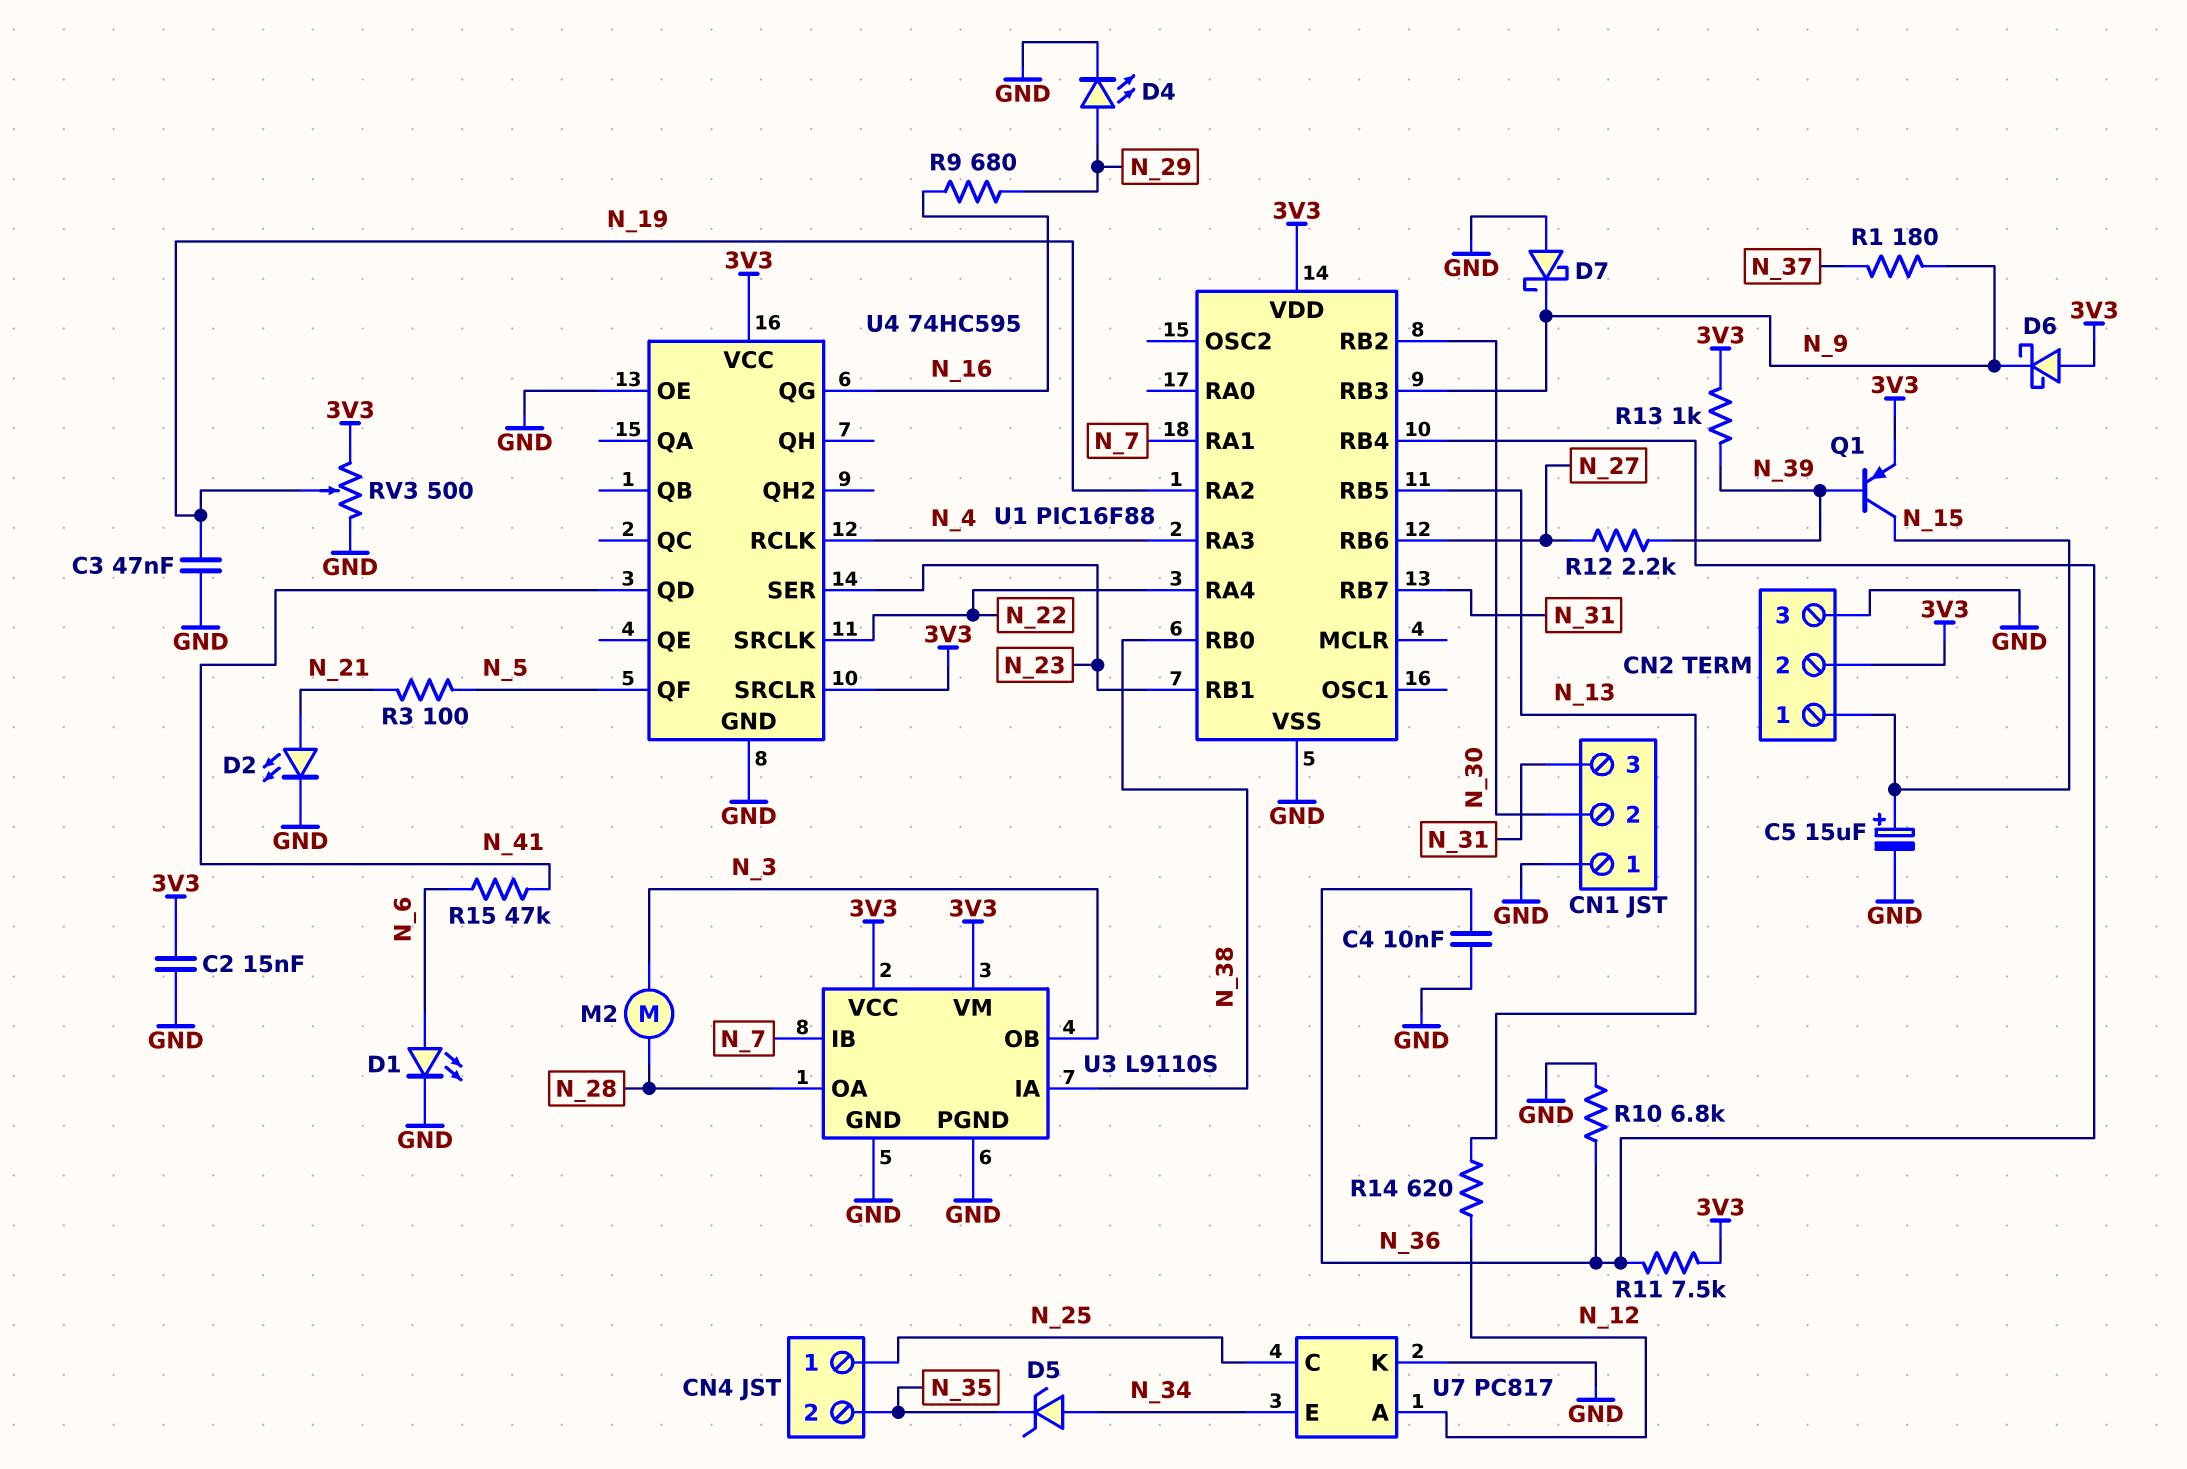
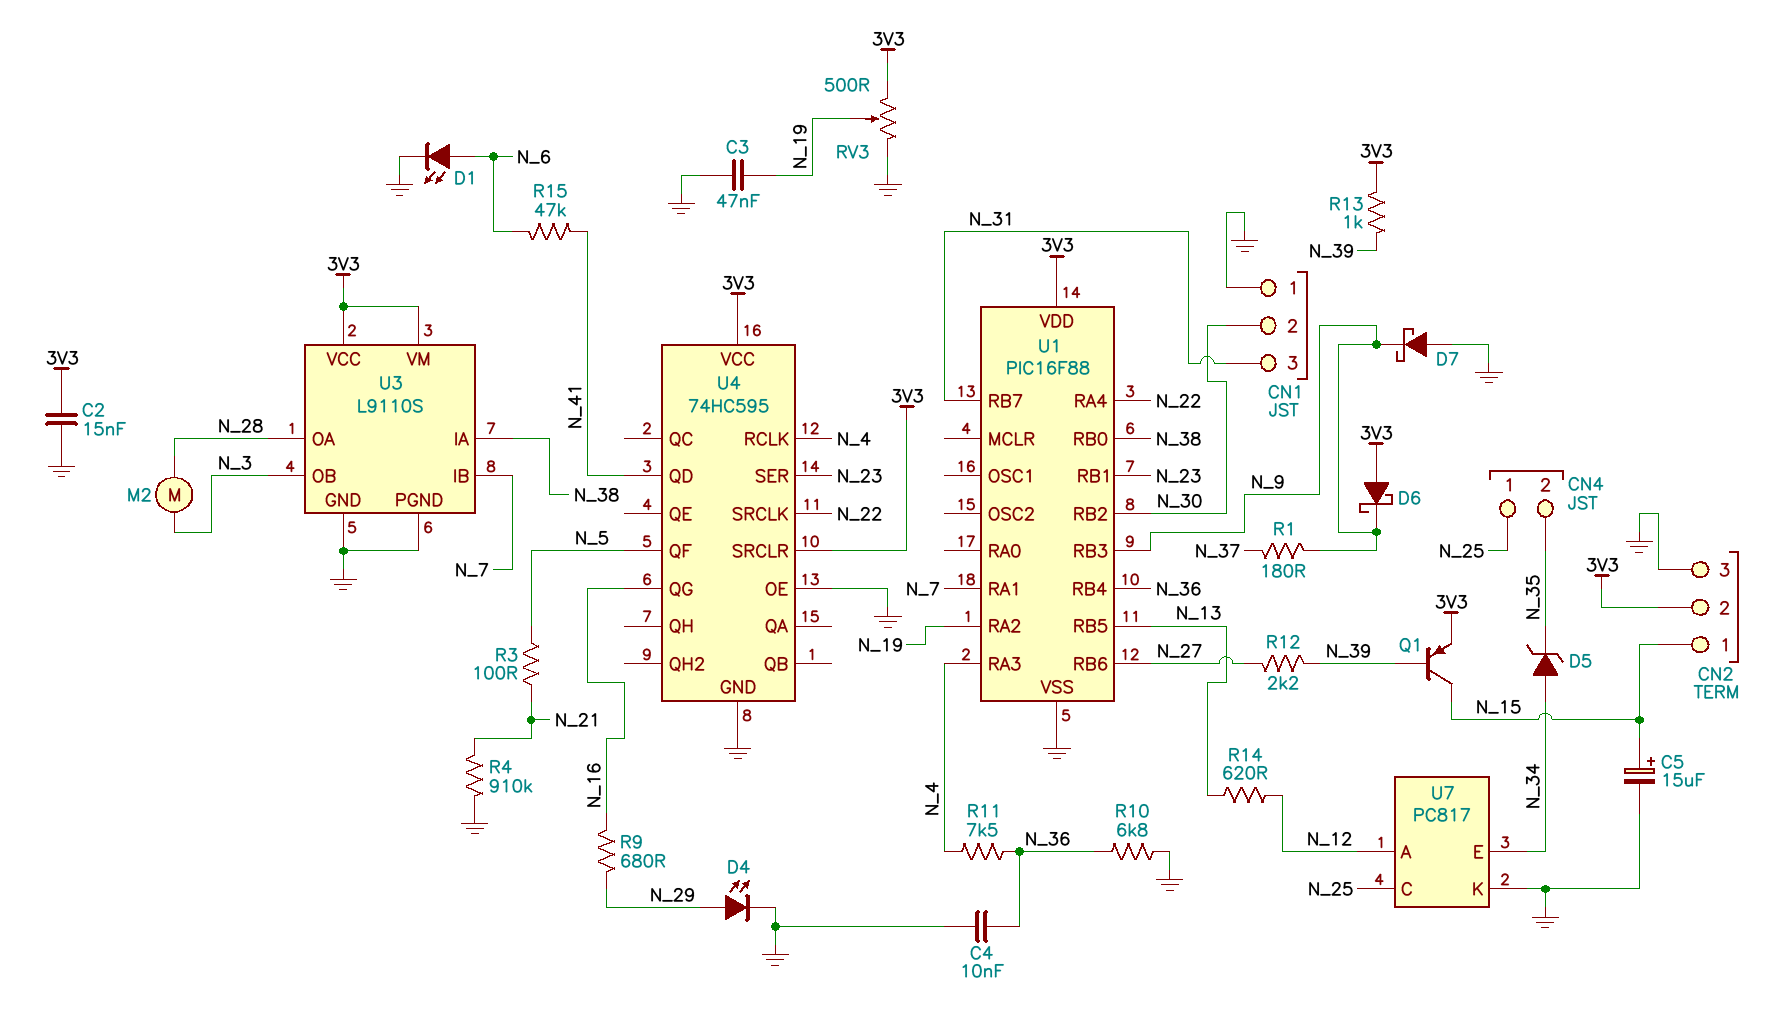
D2: LED (A N_21, K GND) -> none
R4: none -> 910k (GND, N_21)
R11: 7.5k (3V3, N_36) -> 7.5k (N_4, N_36)

